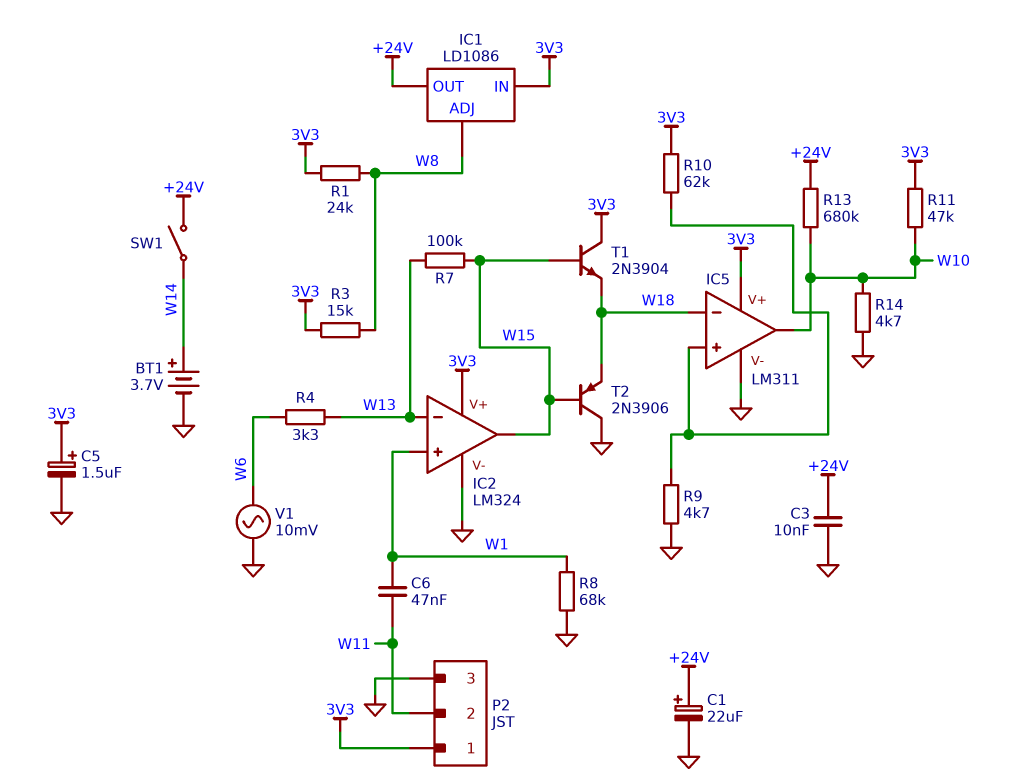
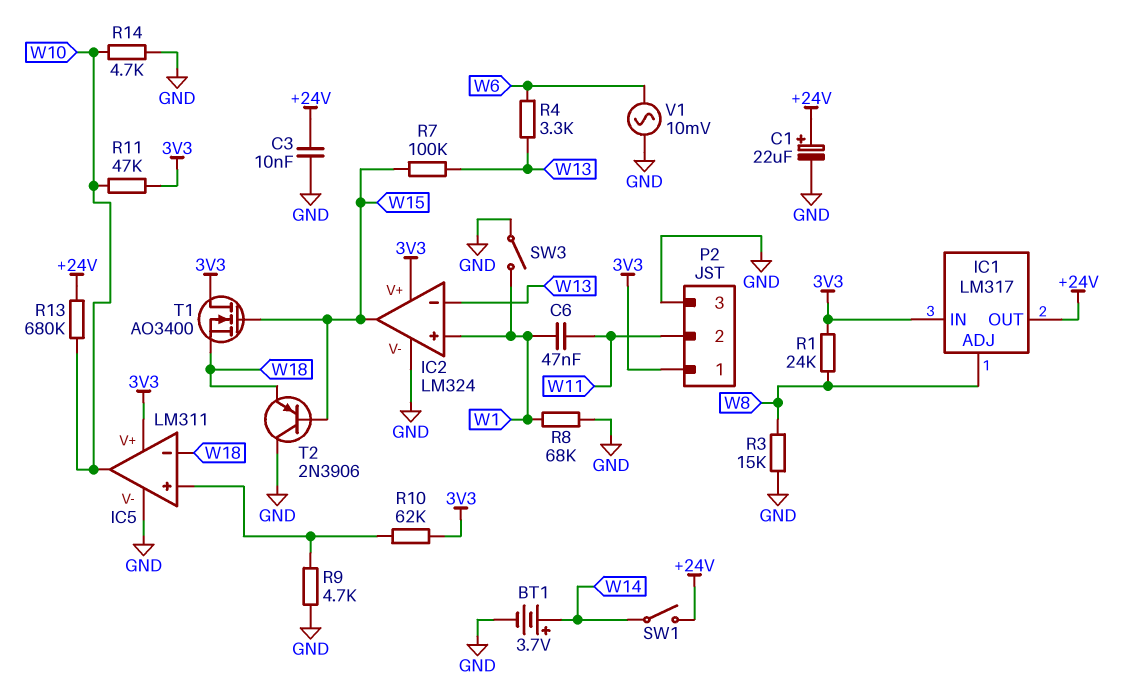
C5: 1.5uF (plus 3V3, minus GND) -> none
IC1: LD1086 -> LM317
R3: 15k (3V3, W8) -> 15k (GND, W8)
SW3: none -> switch (GND, W1)
T1: NPN 2N3904 (B W15, C 3V3, E W18) -> NMOS AO3400 (G W15, D 3V3, S W18)

